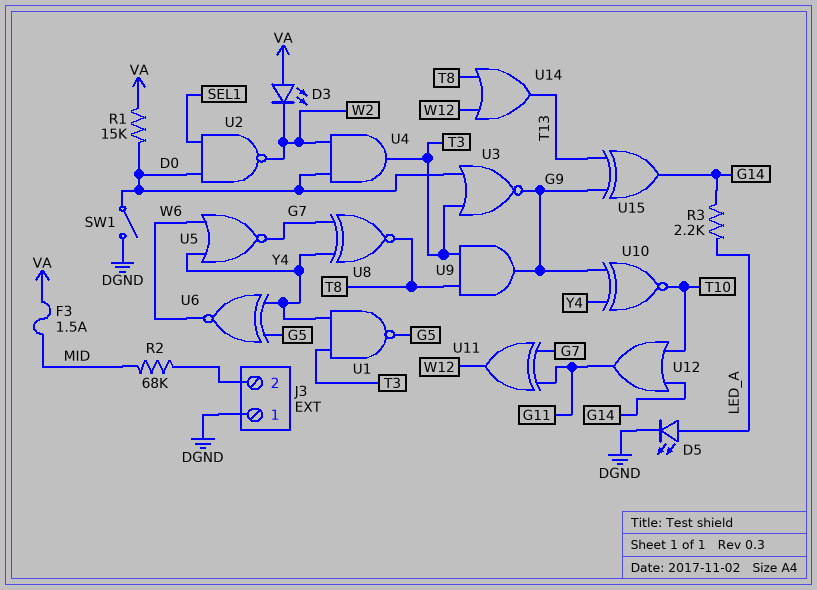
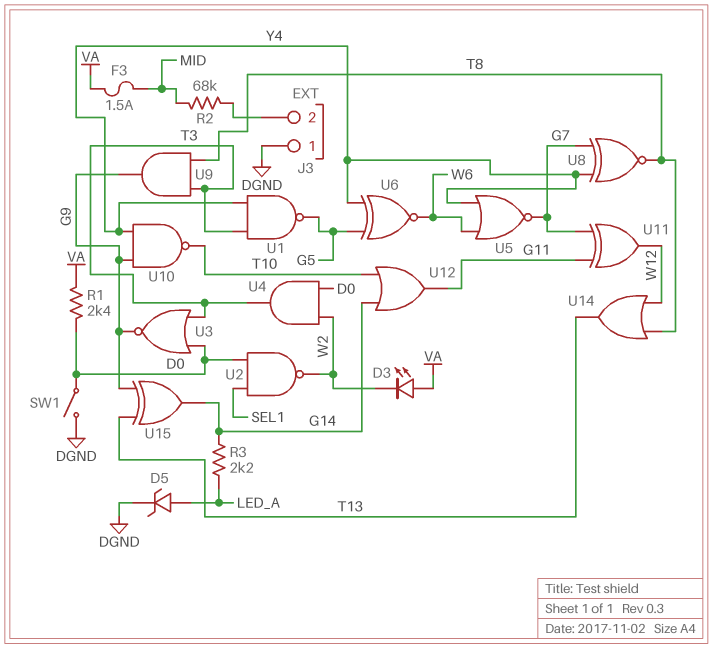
D5: LED (A LED_A, K DGND) -> zener (A LED_A, K DGND)
R1: 15k (D0, VA) -> 2.4k (D0, VA)
U10: XNOR (in G9, in Y4, out T10) -> NAND (in G9, in Y4, out T10)

